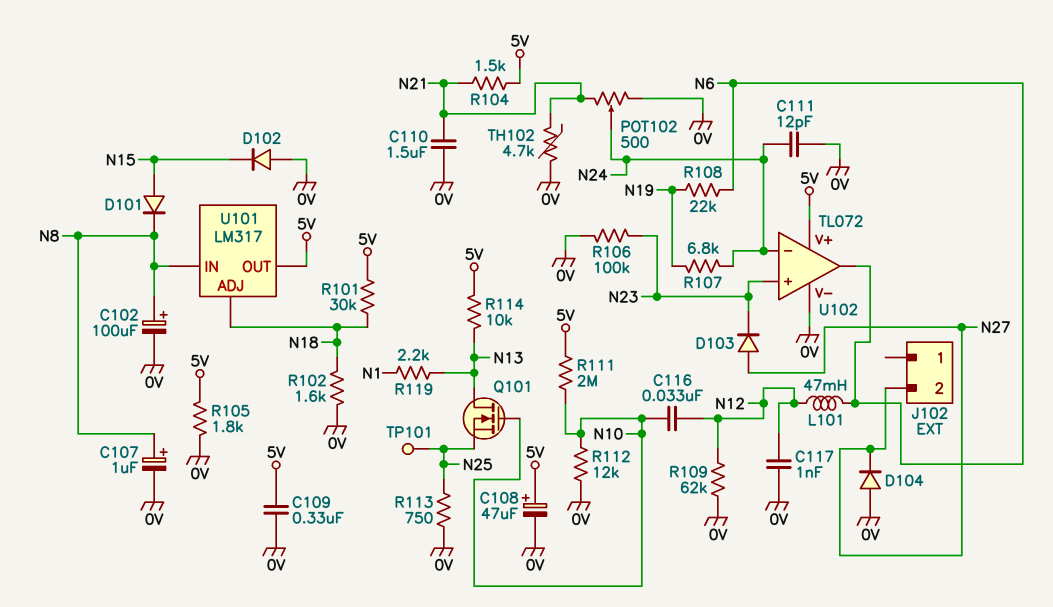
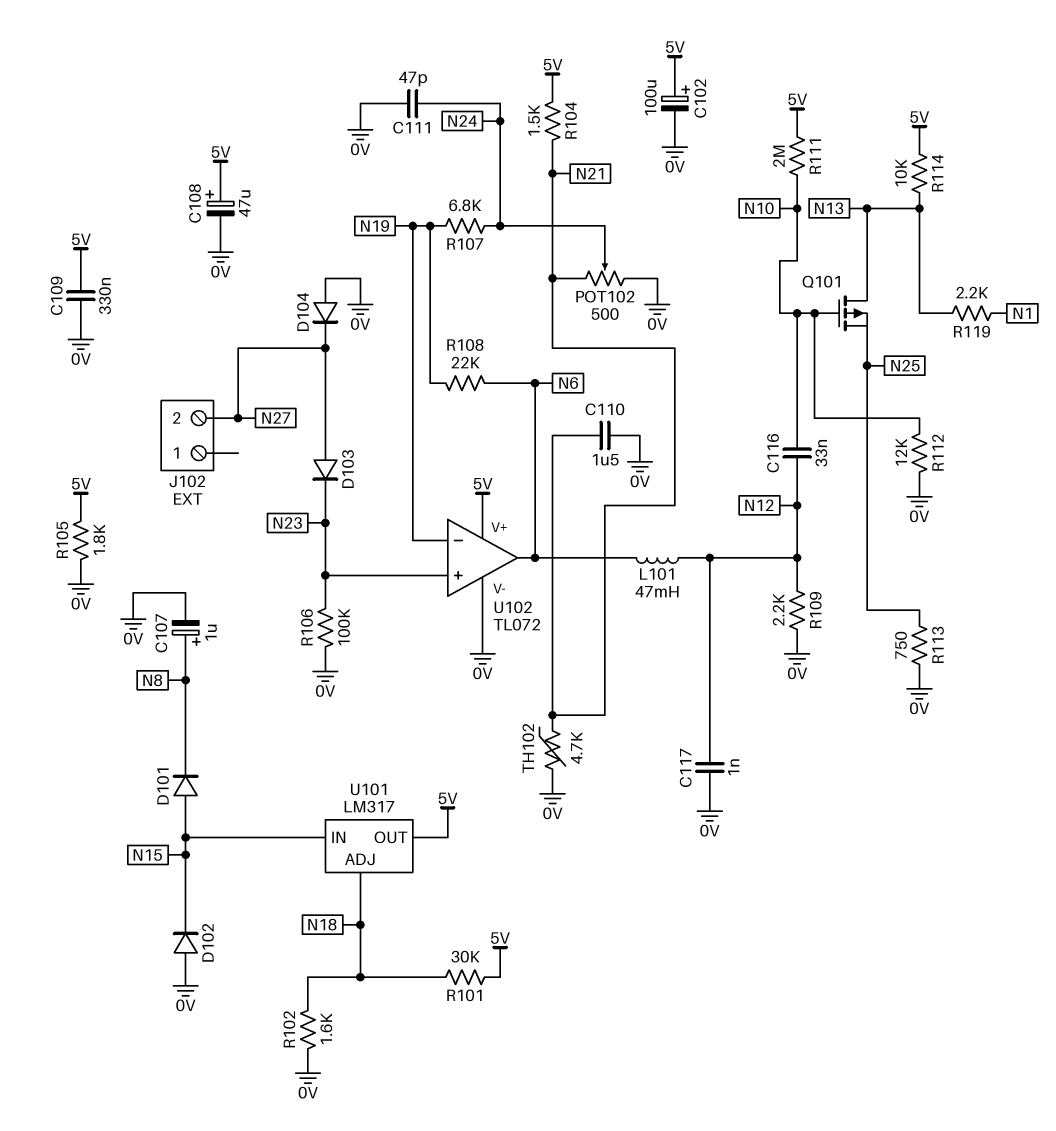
C102: 100uF (plus N8, minus 0V) -> 100uF (plus 5V, minus 0V)
C111: 12pF (0V, N24) -> 47pF (0V, N24)
Q101: NMOS (G N10, D N13, S N25) -> PMOS (G N10, D N13, S N25)
R109: 62k (0V, N12) -> 2.2k (0V, N12)
TP101: test point (N25) -> none
U101 pin IN: N8 -> N15
U102 pin in-: N24 -> N19

